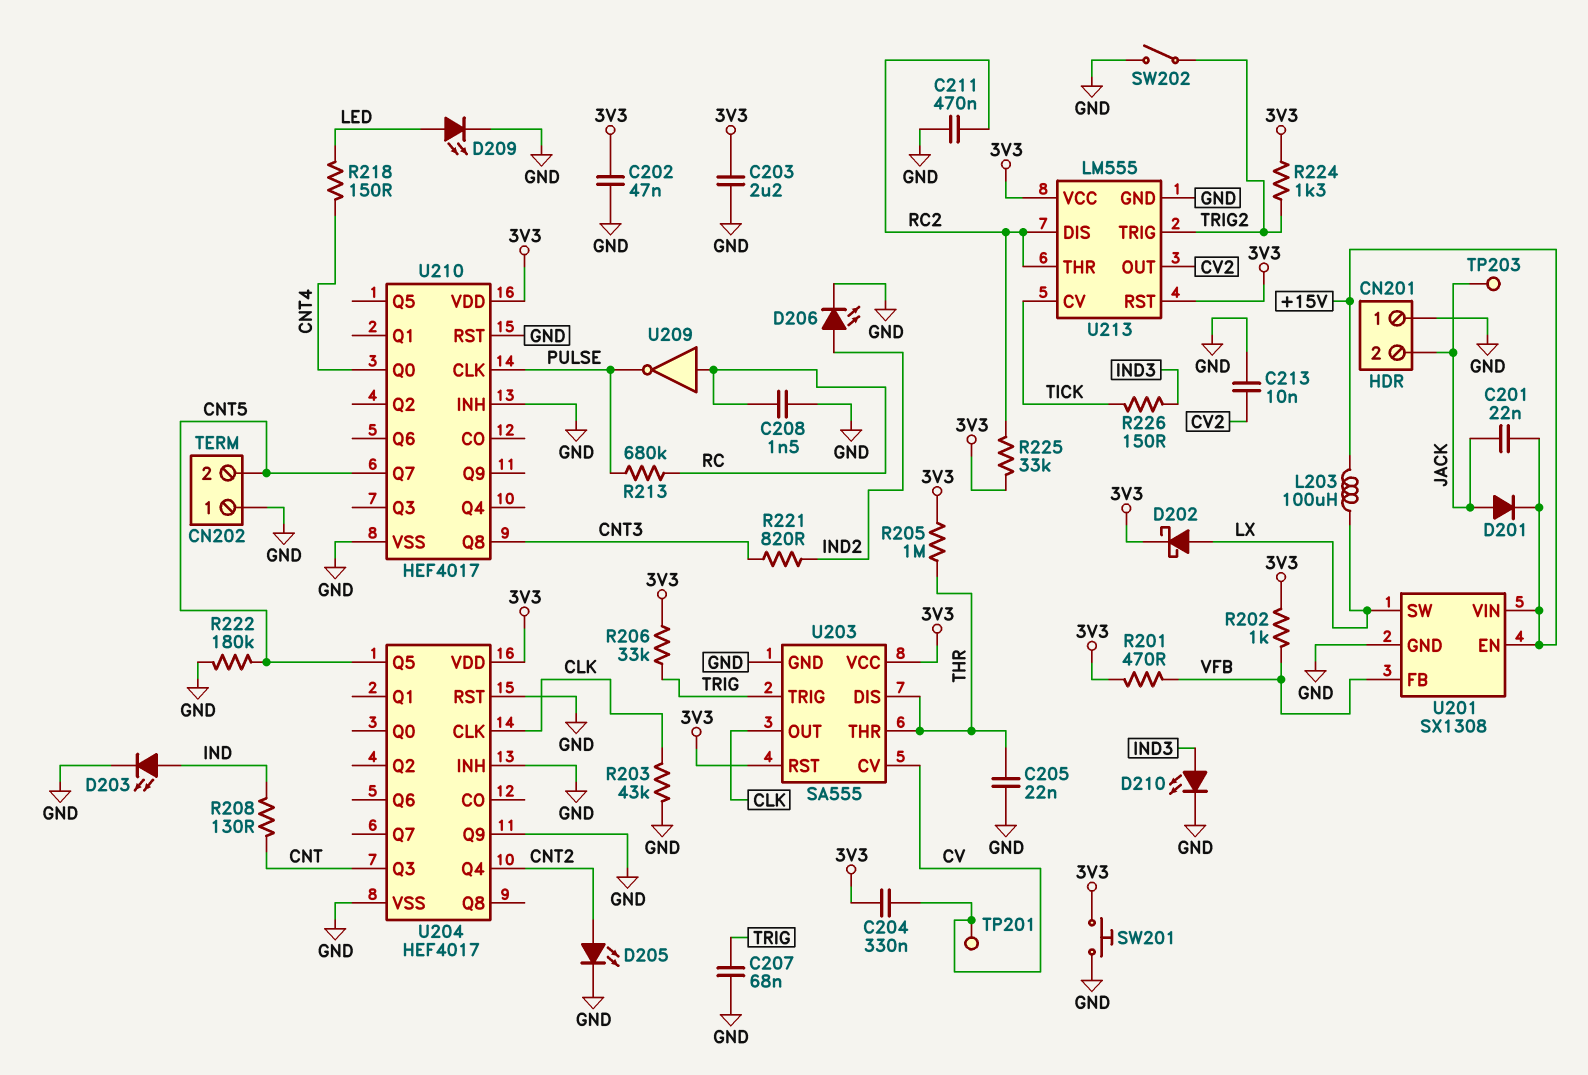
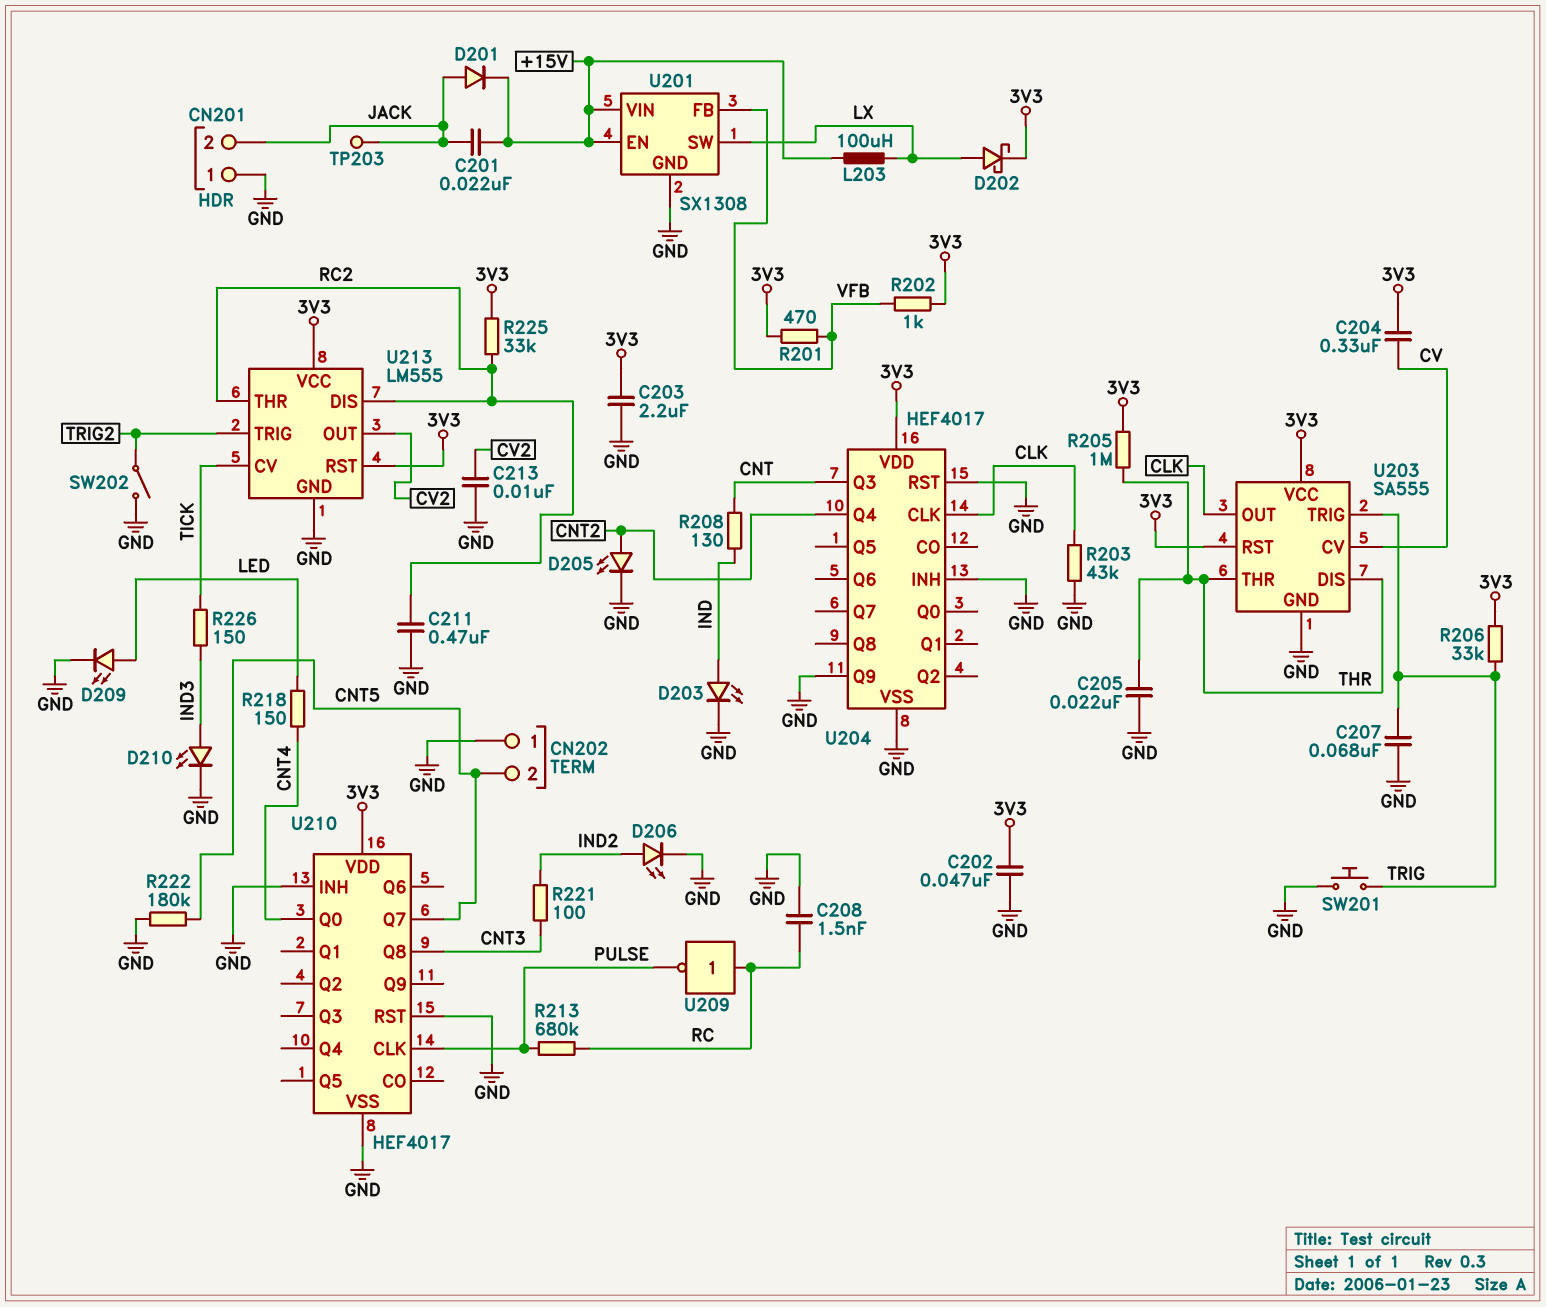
R221: 820 (CNT3, IND2) -> 100 (CNT3, IND2)
R224: 1.3k (3V3, TRIG2) -> none
SW201: button (3V3, GND) -> button (GND, TRIG)
TP201: test point (CV) -> none
U204 pin Q5: CNT5 -> none

